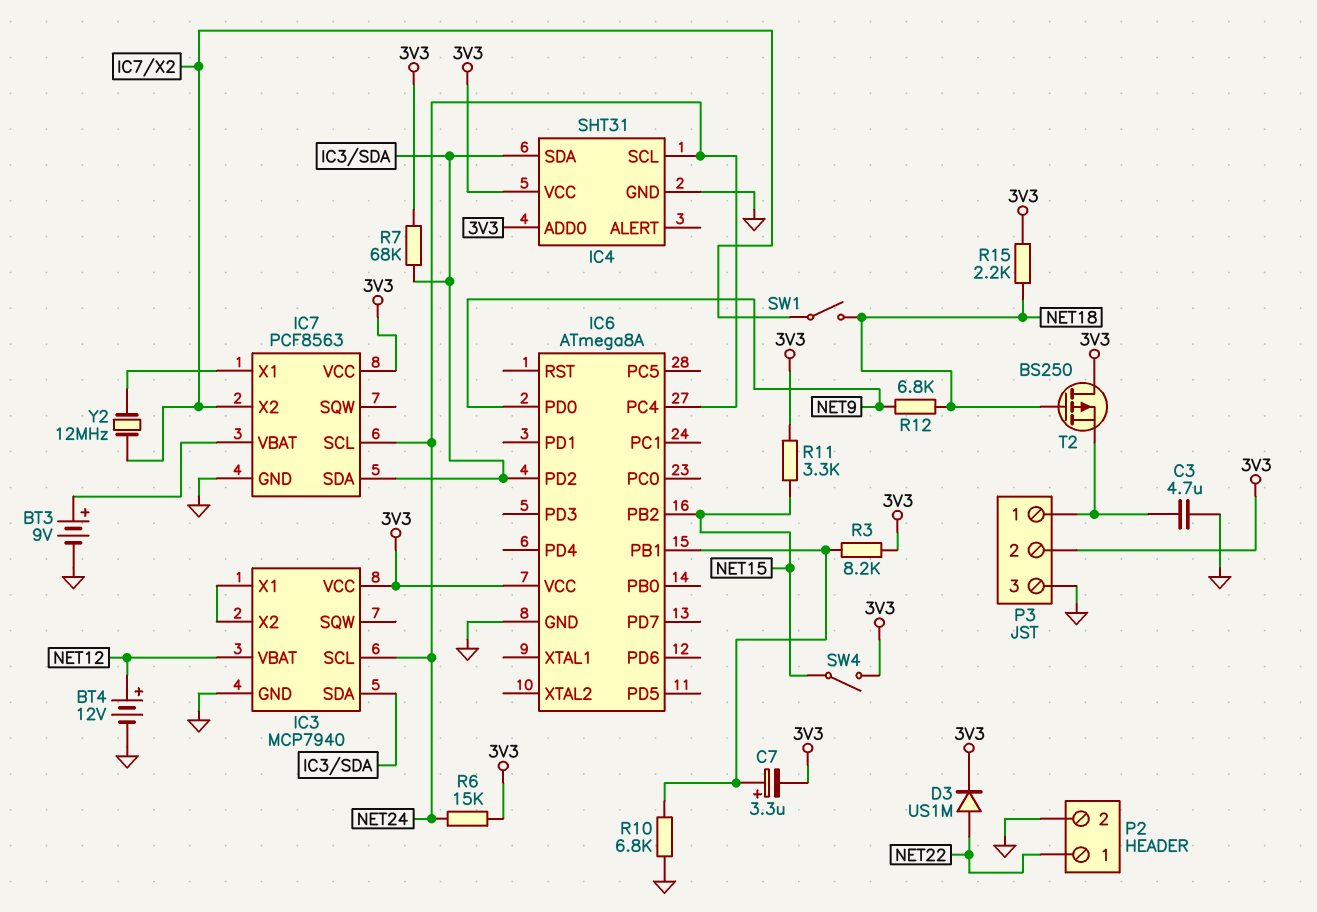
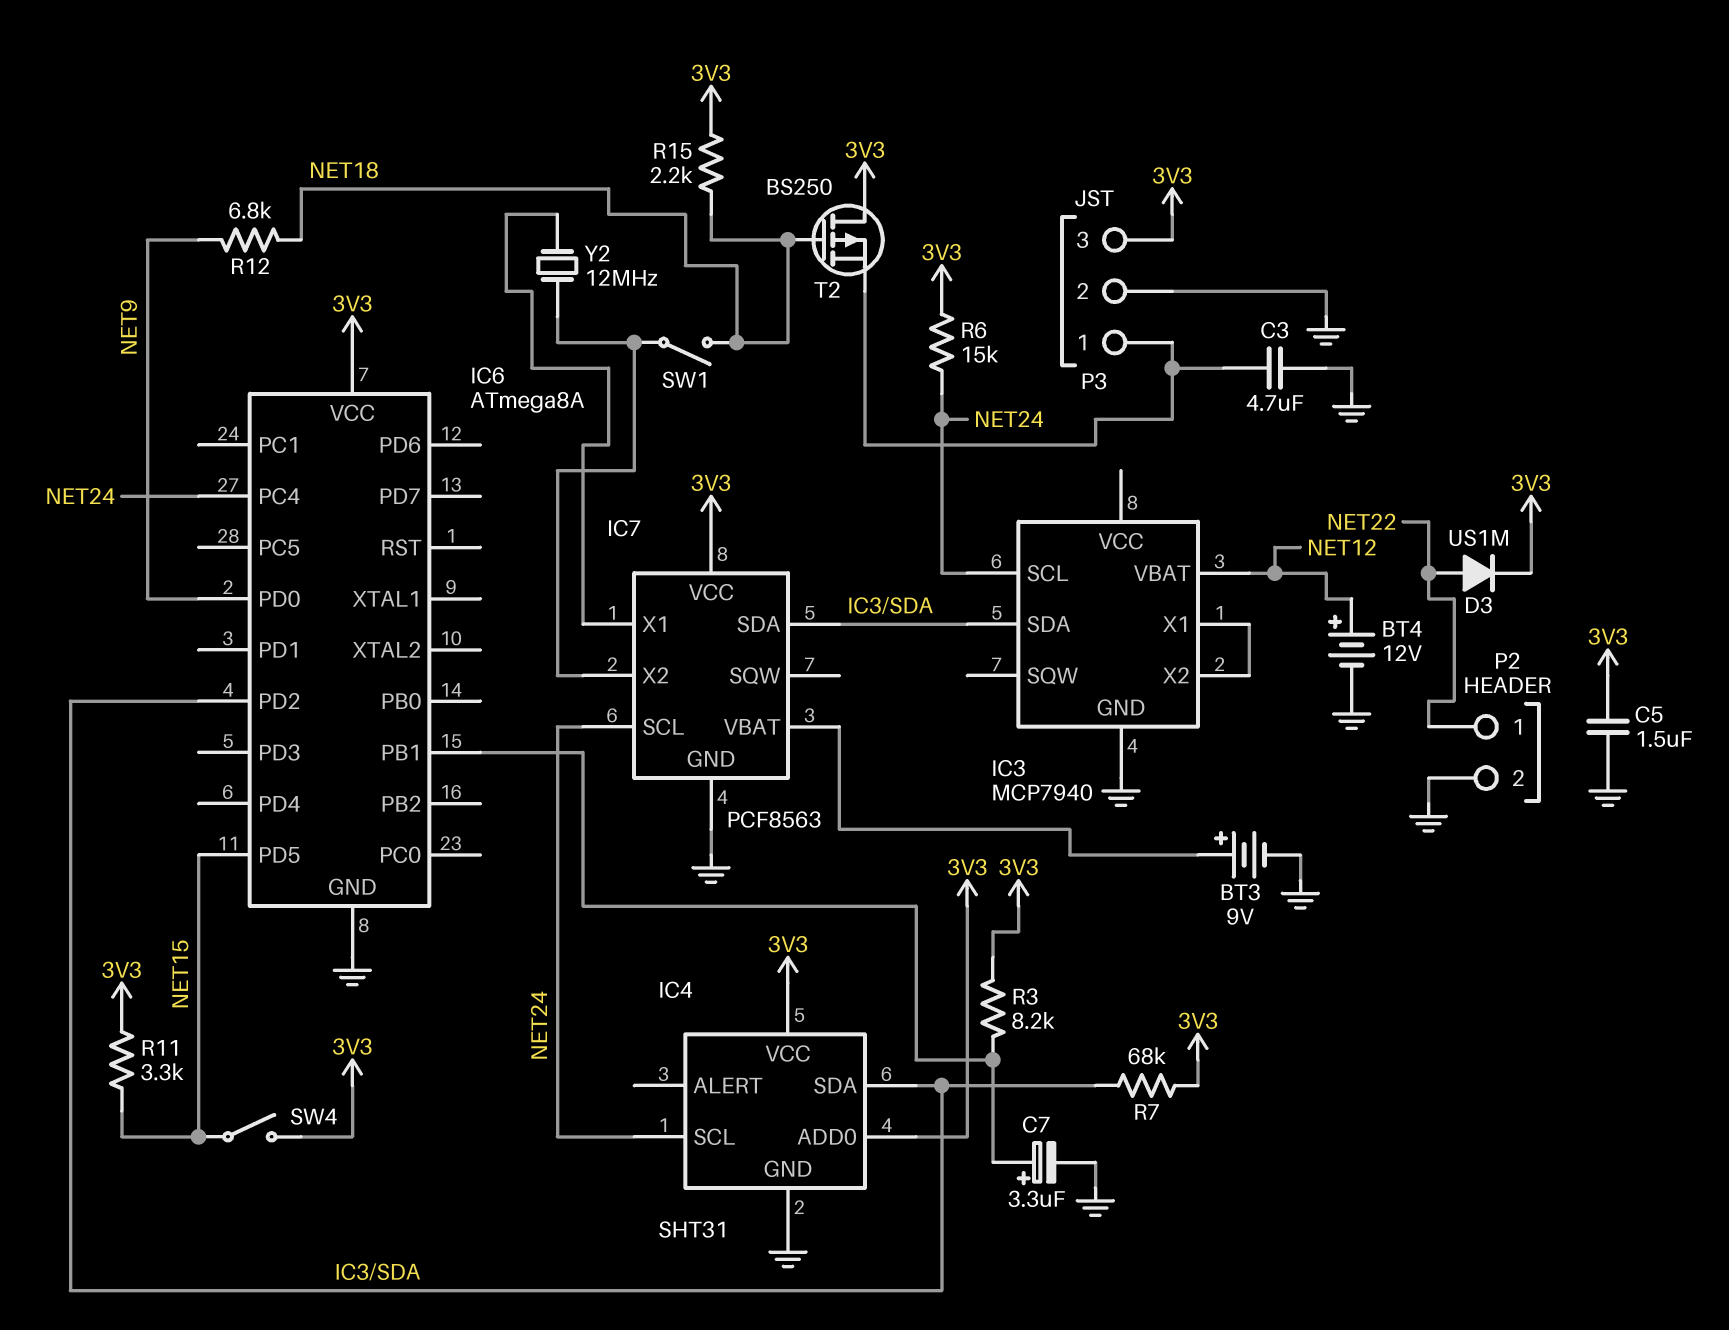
C5: none -> 1.5uF (3V3, GND)
C7: 3.3uF (plus IC6/PB1, minus 3V3) -> 3.3uF (plus IC6/PB1, minus GND)
IC3 pin VCC: 3V3 -> none
IC6 pin PB2: NET15 -> none
IC6 pin PD5: none -> NET15
P3 pin 2: 3V3 -> GND
P3 pin 3: GND -> 3V3
R10: 6.8k (GND, IC6/PB1) -> none

